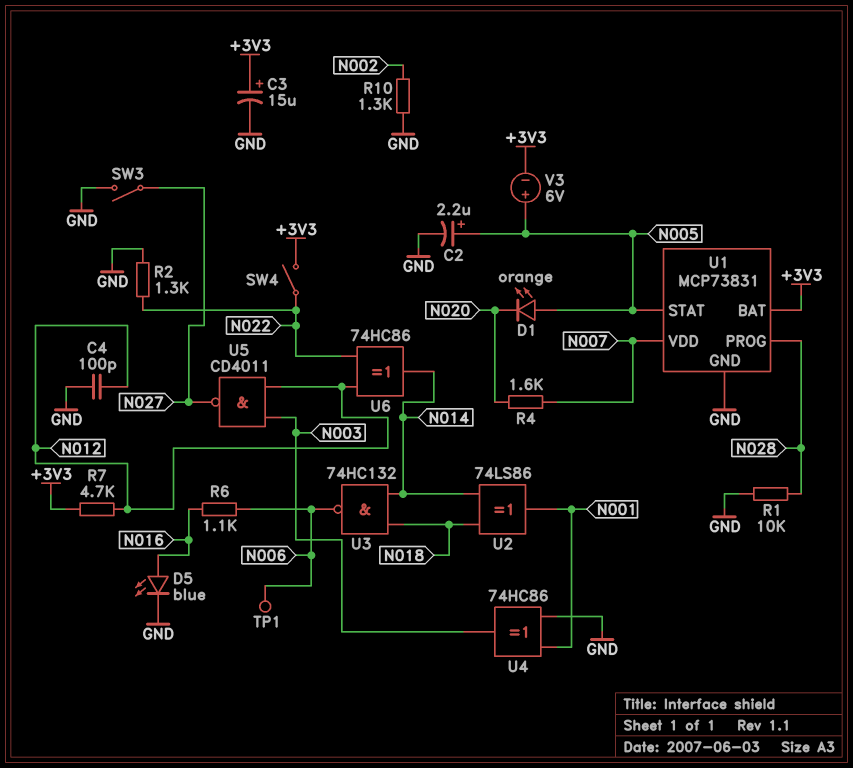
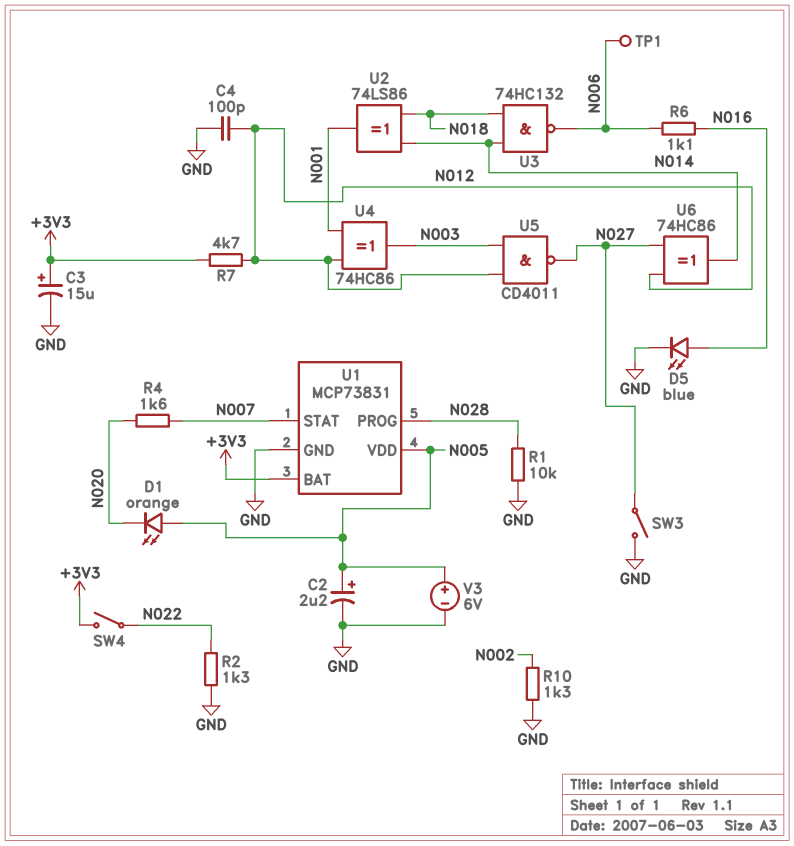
U1 pin STAT: N005 -> N007
U1 pin VDD: N007 -> N005
U4: XOR 74HC86 (in GND, in N001, out N003) -> XOR 74HC86 (in N001, in N012, out N003)
U6: XOR 74HC86 (in N012, in N022, out N014) -> XOR 74HC86 (in N012, in N027, out N014)
V3: 6V (plus N005, minus +3V3) -> 6V (plus N005, minus GND)

